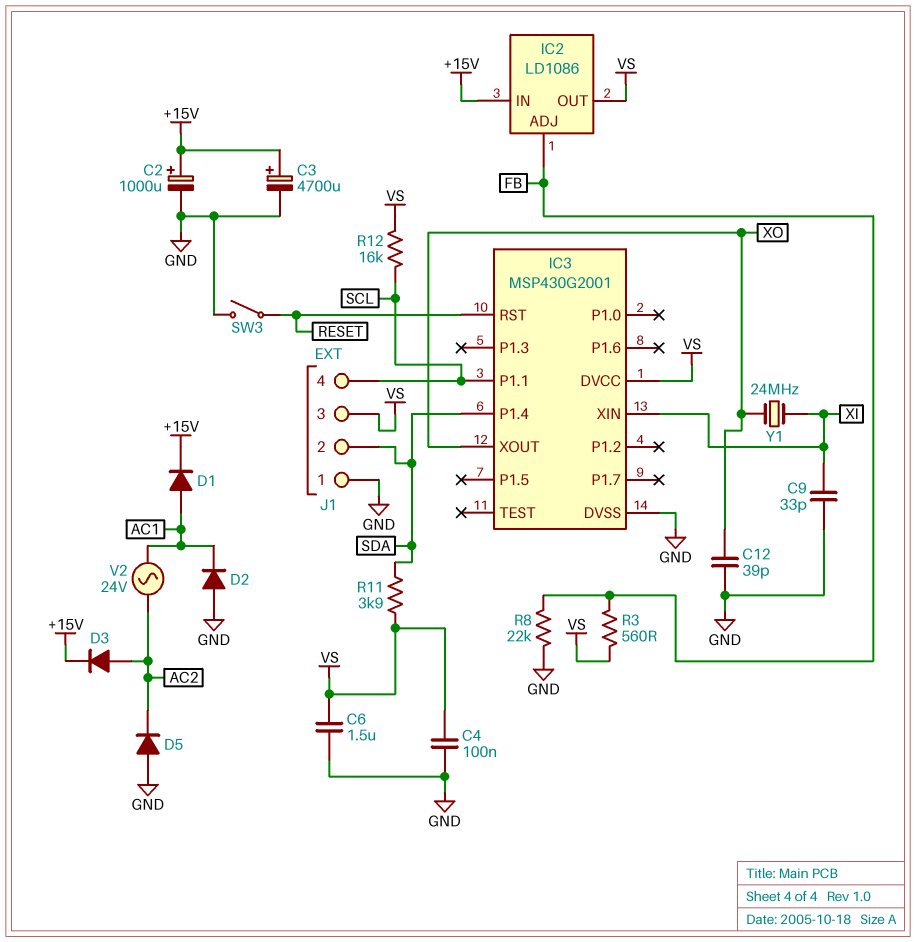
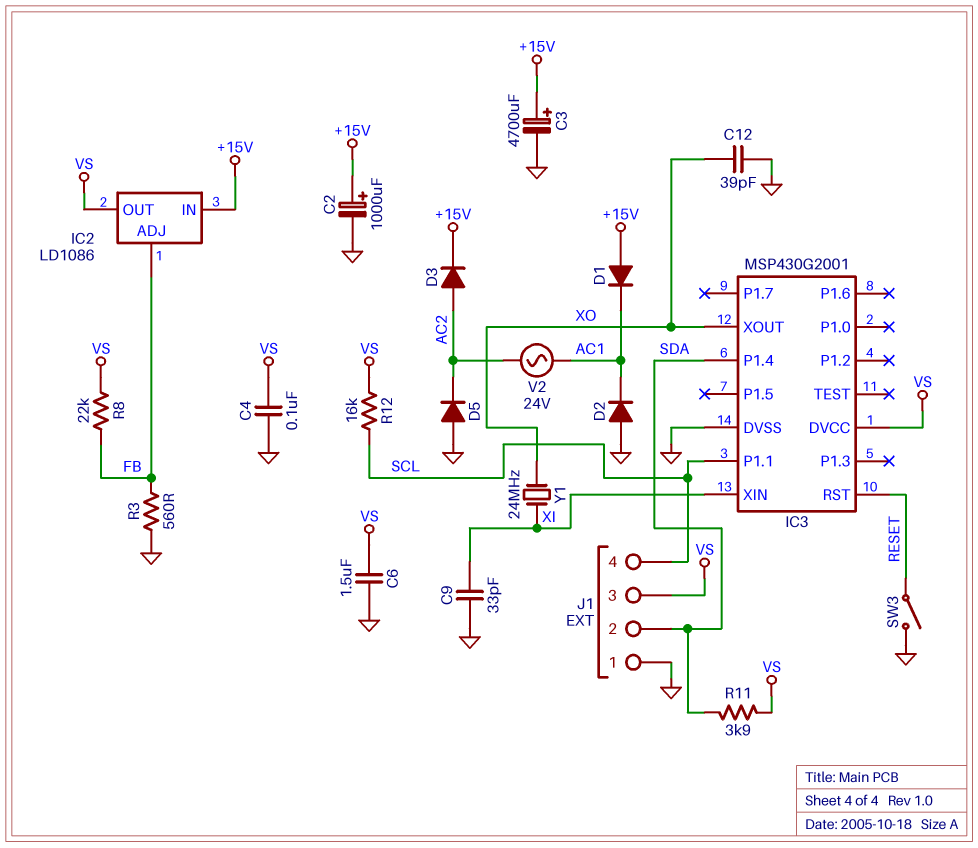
D1: diode (A AC1, K +15V) -> diode (A +15V, K AC1)
R3: 560 (FB, VS) -> 560 (FB, GND)
R8: 22k (FB, GND) -> 22k (FB, VS)

